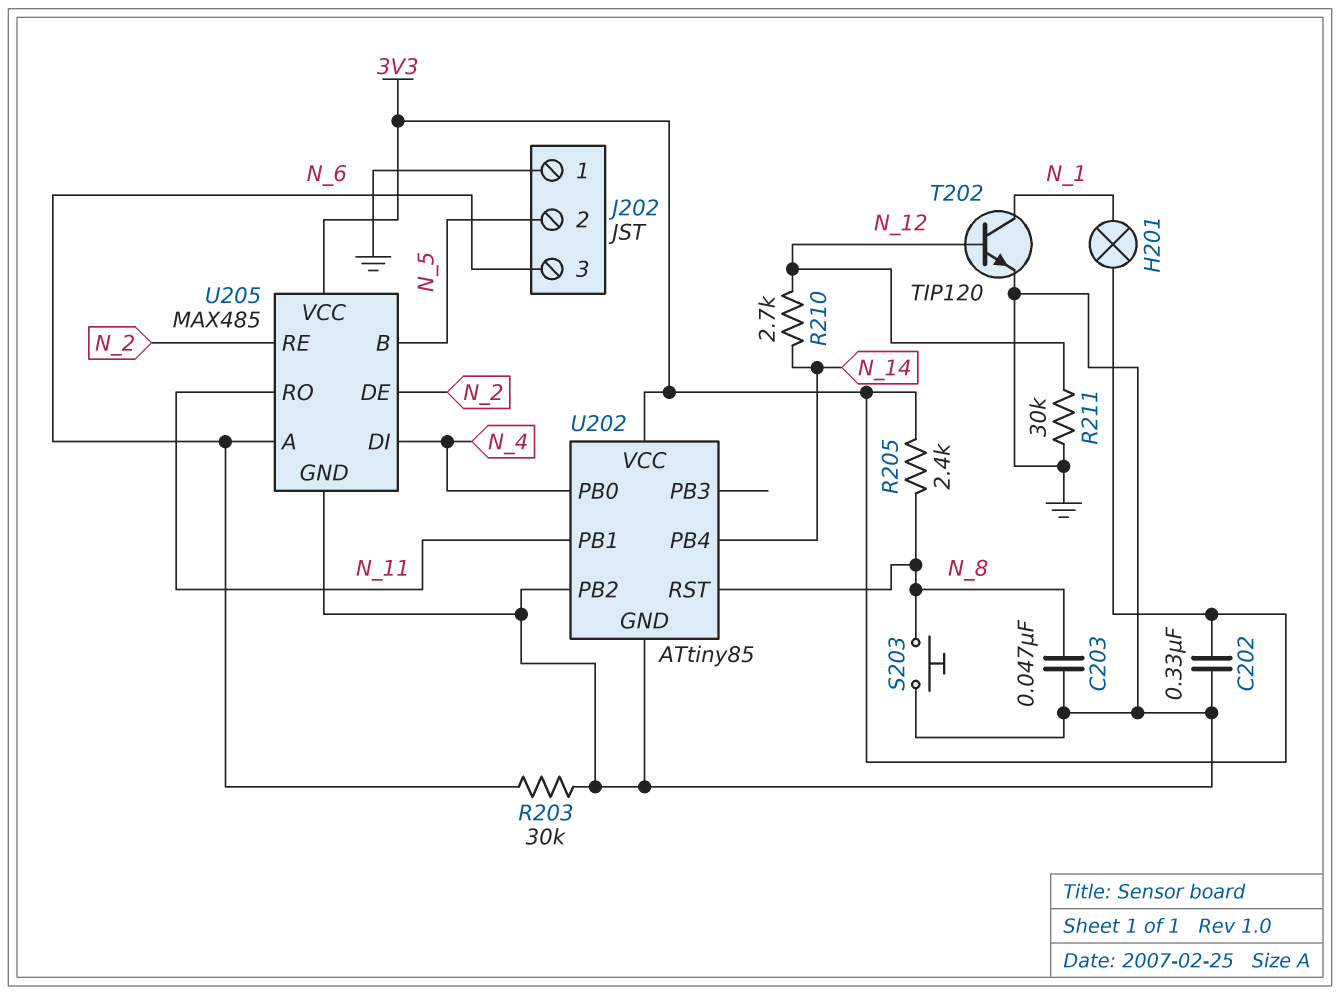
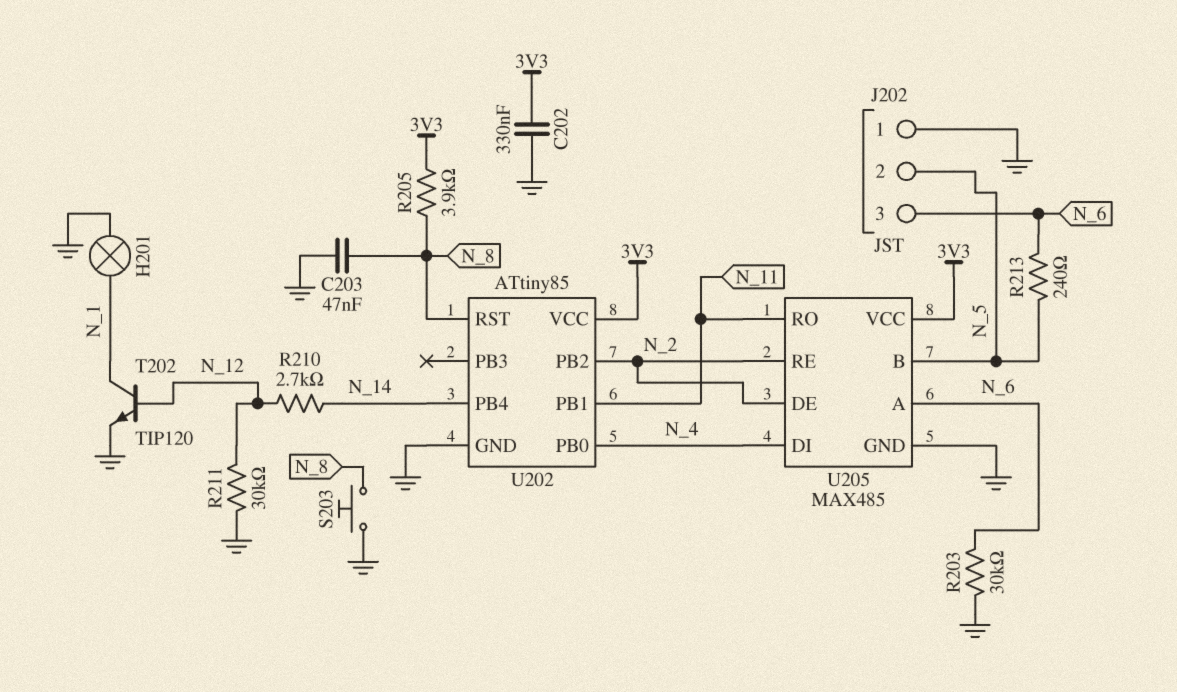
H201: lamp (3V3, N_1) -> lamp (GND, N_1)
R205: 2.4k (3V3, N_8) -> 3.9k (3V3, N_8)
R213: none -> 240 (N_5, N_6)
U202 pin PB2: GND -> N_2

